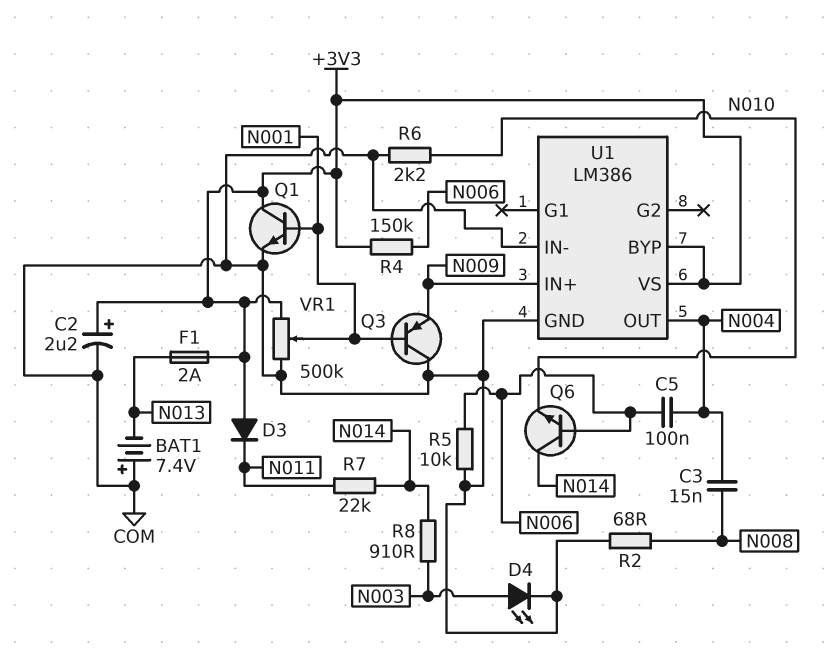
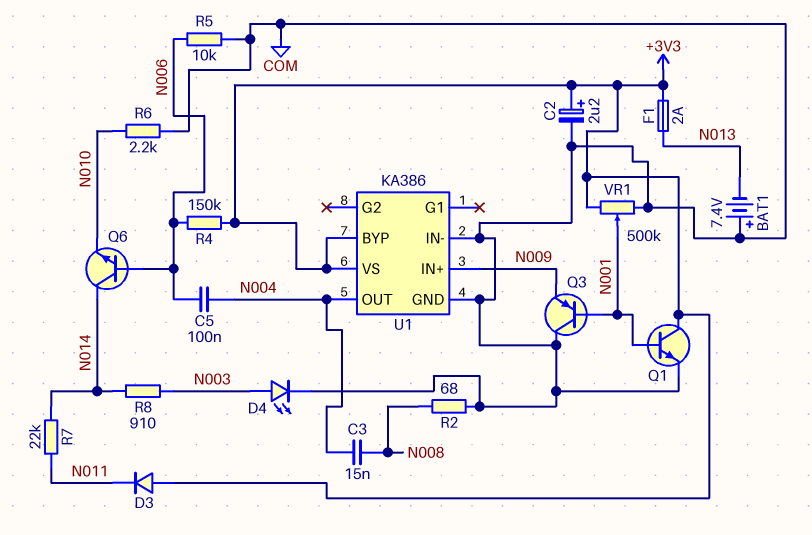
U1: LM386 -> KA386

